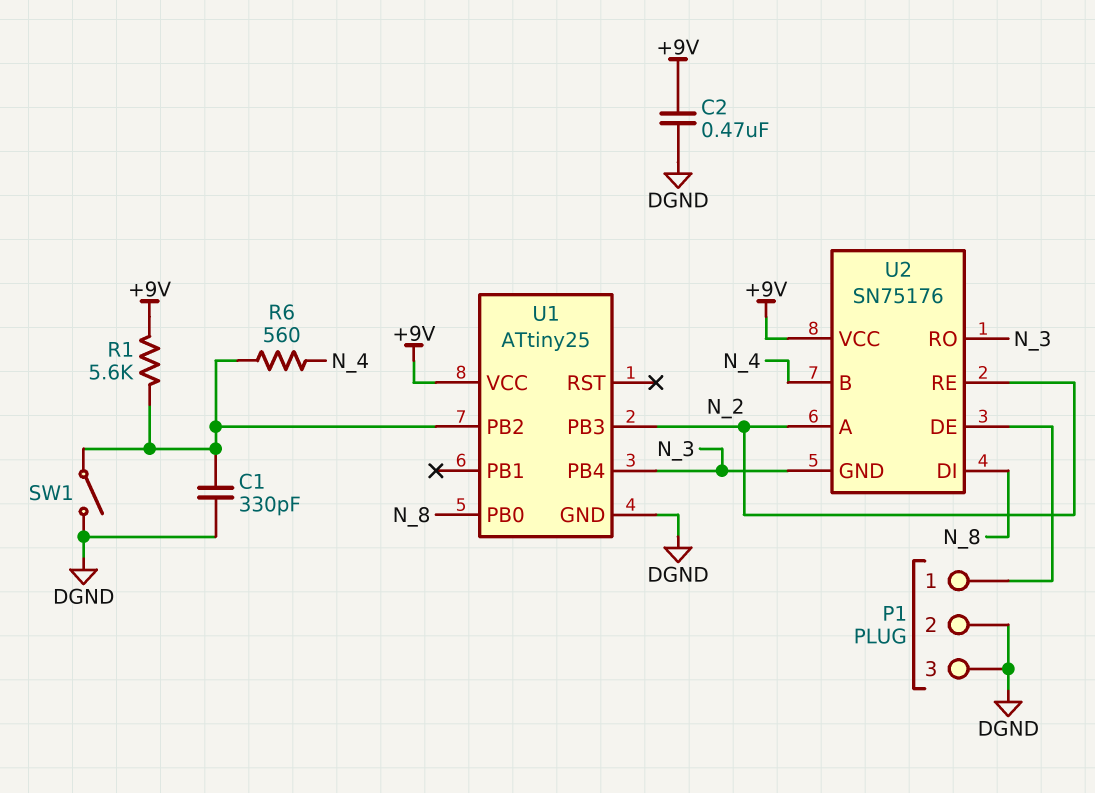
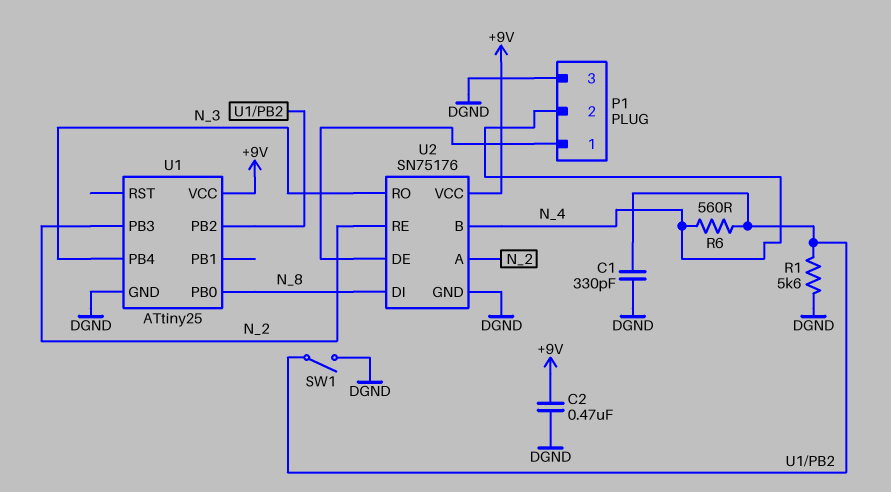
P1 pin 2: DGND -> N_4
R1: 5.6k (+9V, U1/PB2) -> 5.6k (DGND, U1/PB2)
U2 pin GND: N_3 -> DGND

